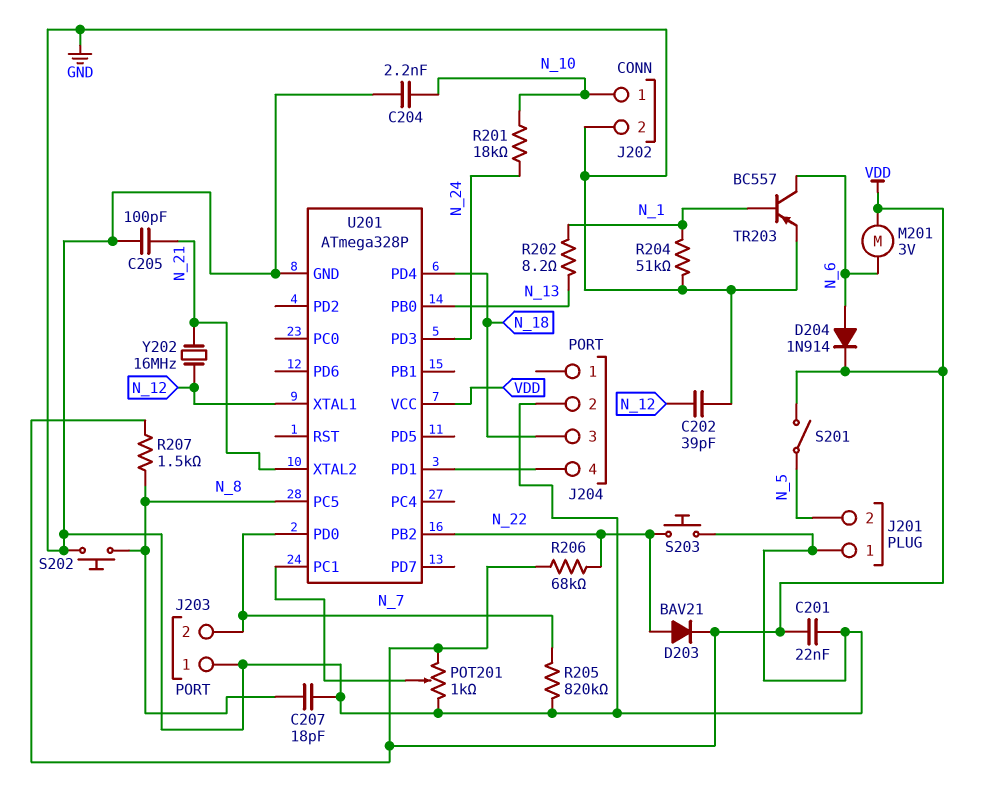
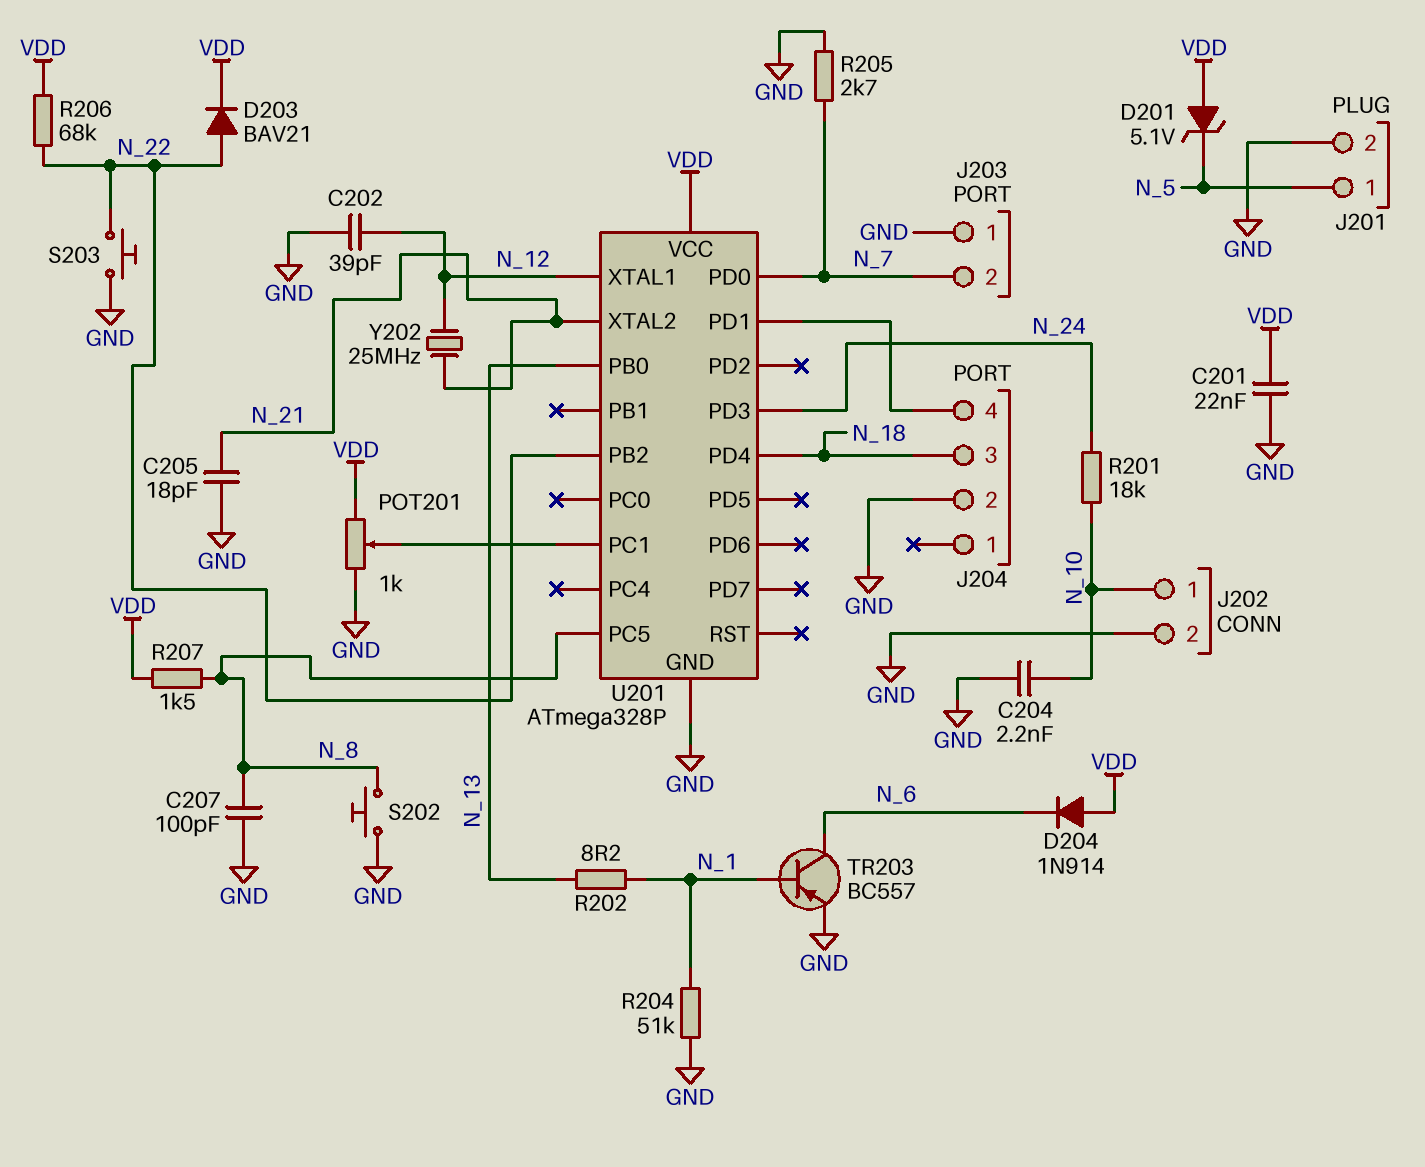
C205: 100pF (GND, N_21) -> 18pF (GND, N_21)
C207: 18pF (GND, N_8) -> 100pF (GND, N_8)
D201: none -> zener 5.1V (A VDD, K N_5)
D204: diode 1N914 (A N_6, K VDD) -> diode 1N914 (A VDD, K N_6)
J201 pin 1: GND -> N_5
J201 pin 2: N_5 -> GND
M201: motor 3V (N_6, VDD) -> none
R205: 820k (GND, N_7) -> 2.7k (GND, N_7)
S201: switch (N_5, VDD) -> none
Y202: 16MHz (N_12, N_21) -> 25MHz (N_12, N_21)

